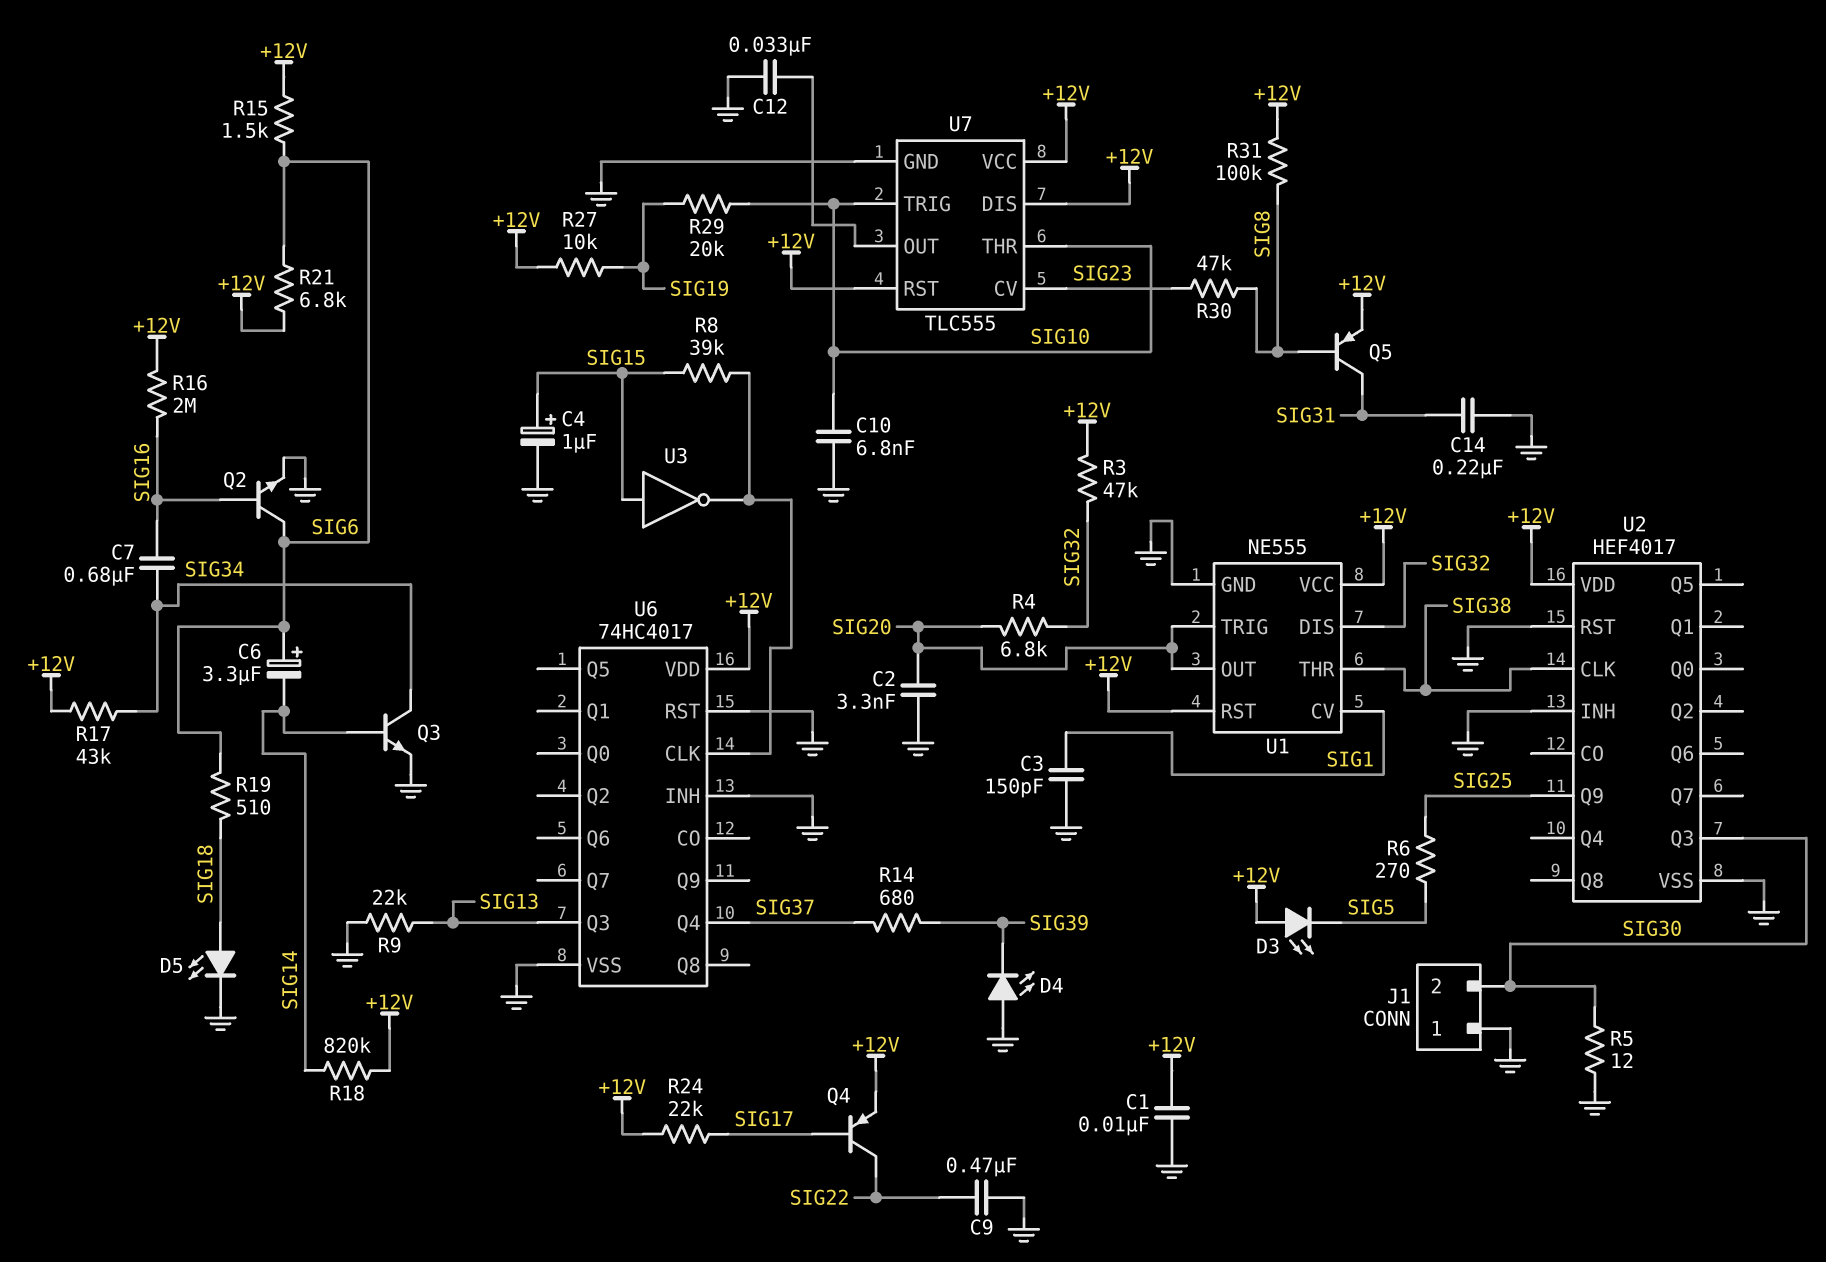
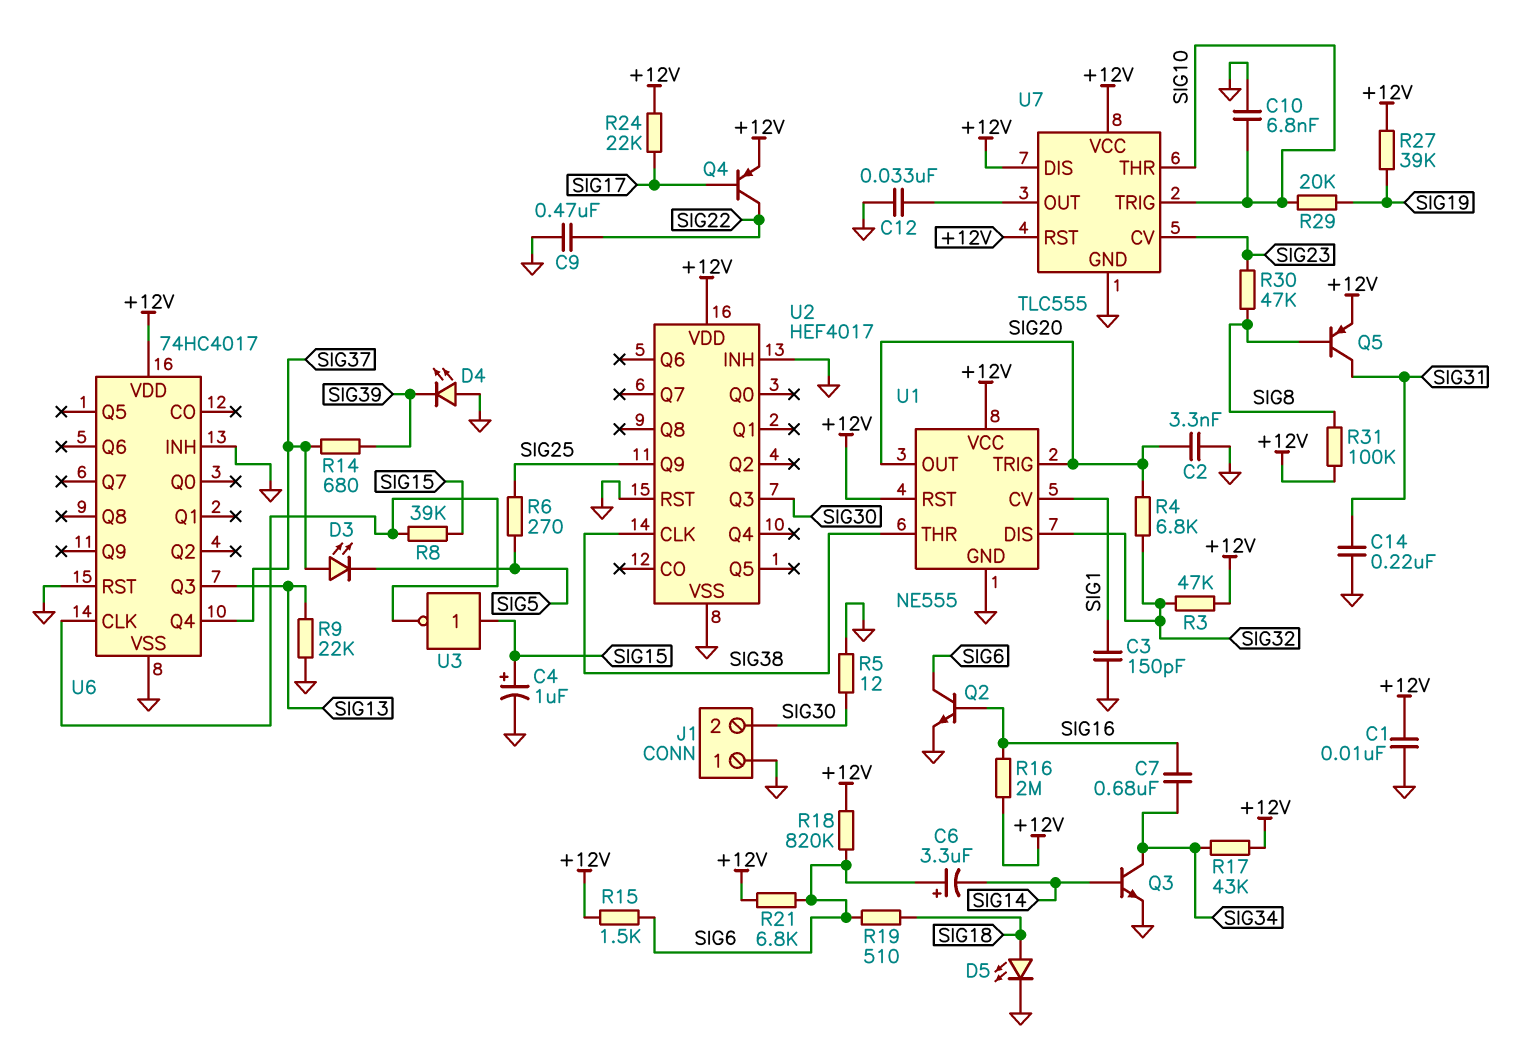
D3: LED (A +12V, K SIG5) -> LED (A SIG37, K SIG5)
R18: 820k (+12V, SIG14) -> 820k (+12V, SIG6)
R27: 10k (+12V, SIG19) -> 39k (+12V, SIG19)

